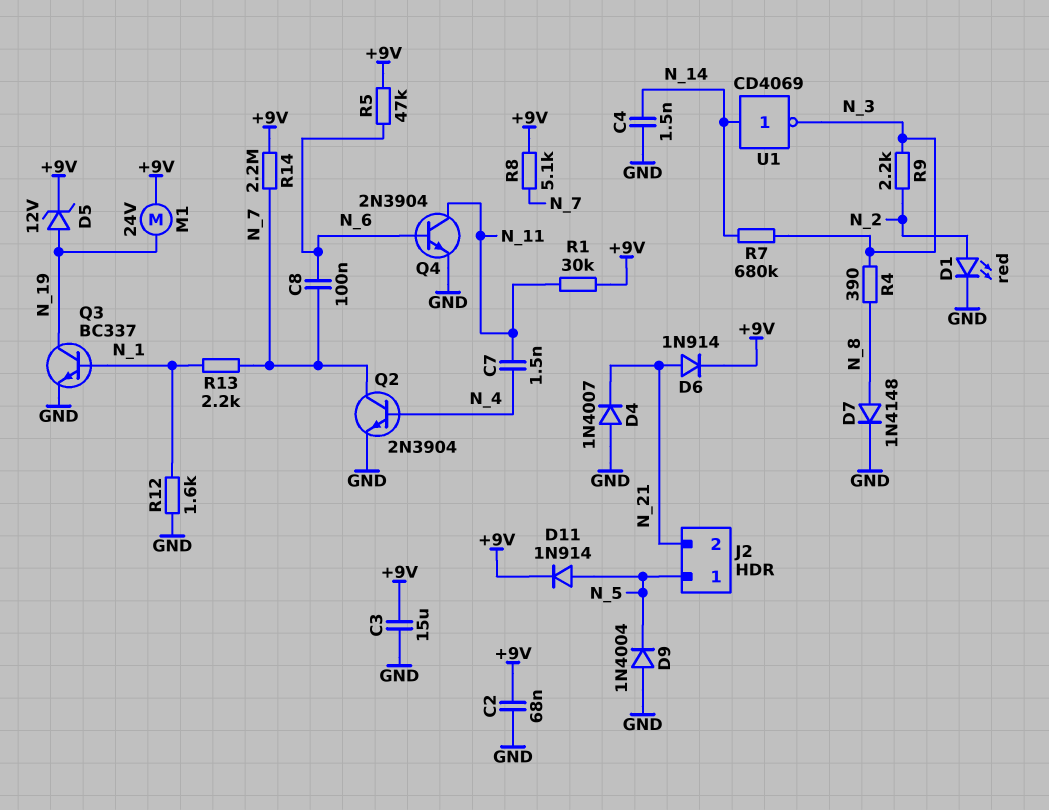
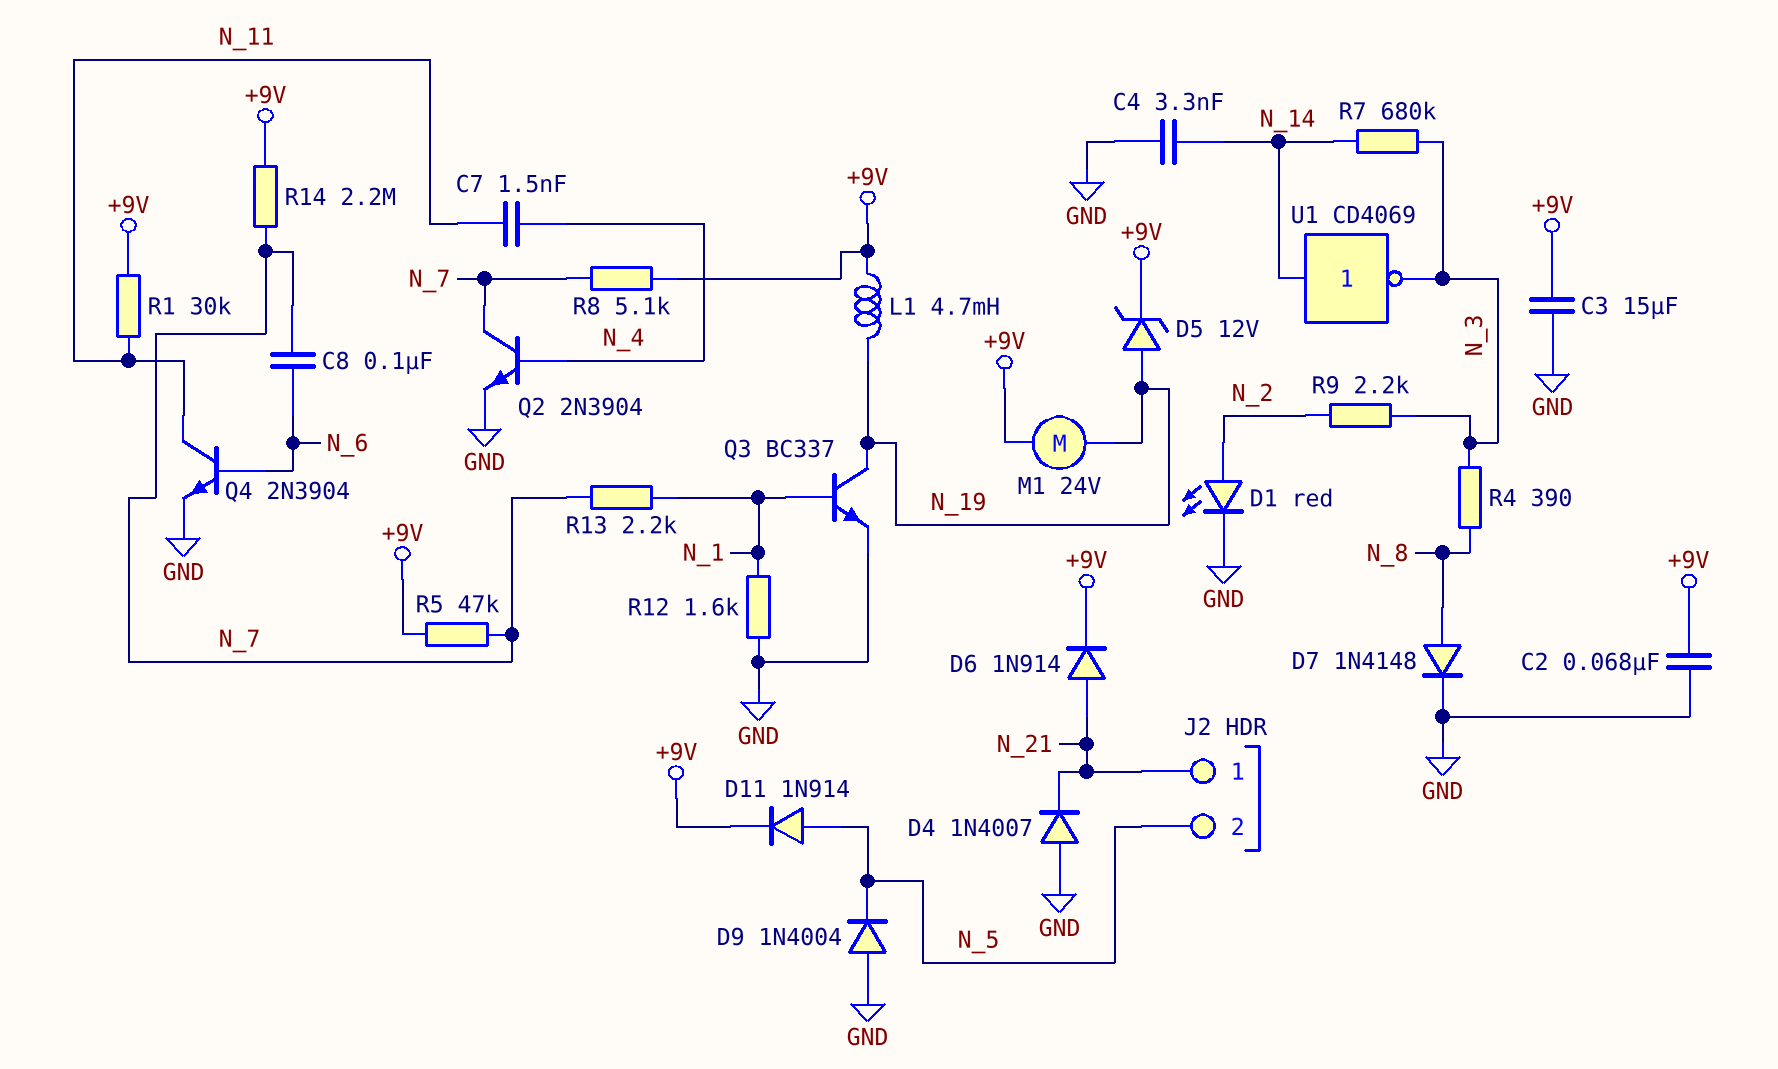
C4: 1.5nF (GND, N_14) -> 3.3nF (GND, N_14)
J2 pin 1: N_5 -> N_21
J2 pin 2: N_21 -> N_5
L1: none -> 4.7mH (+9V, N_19)
R5: 47k (+9V, N_6) -> 47k (+9V, N_7)

